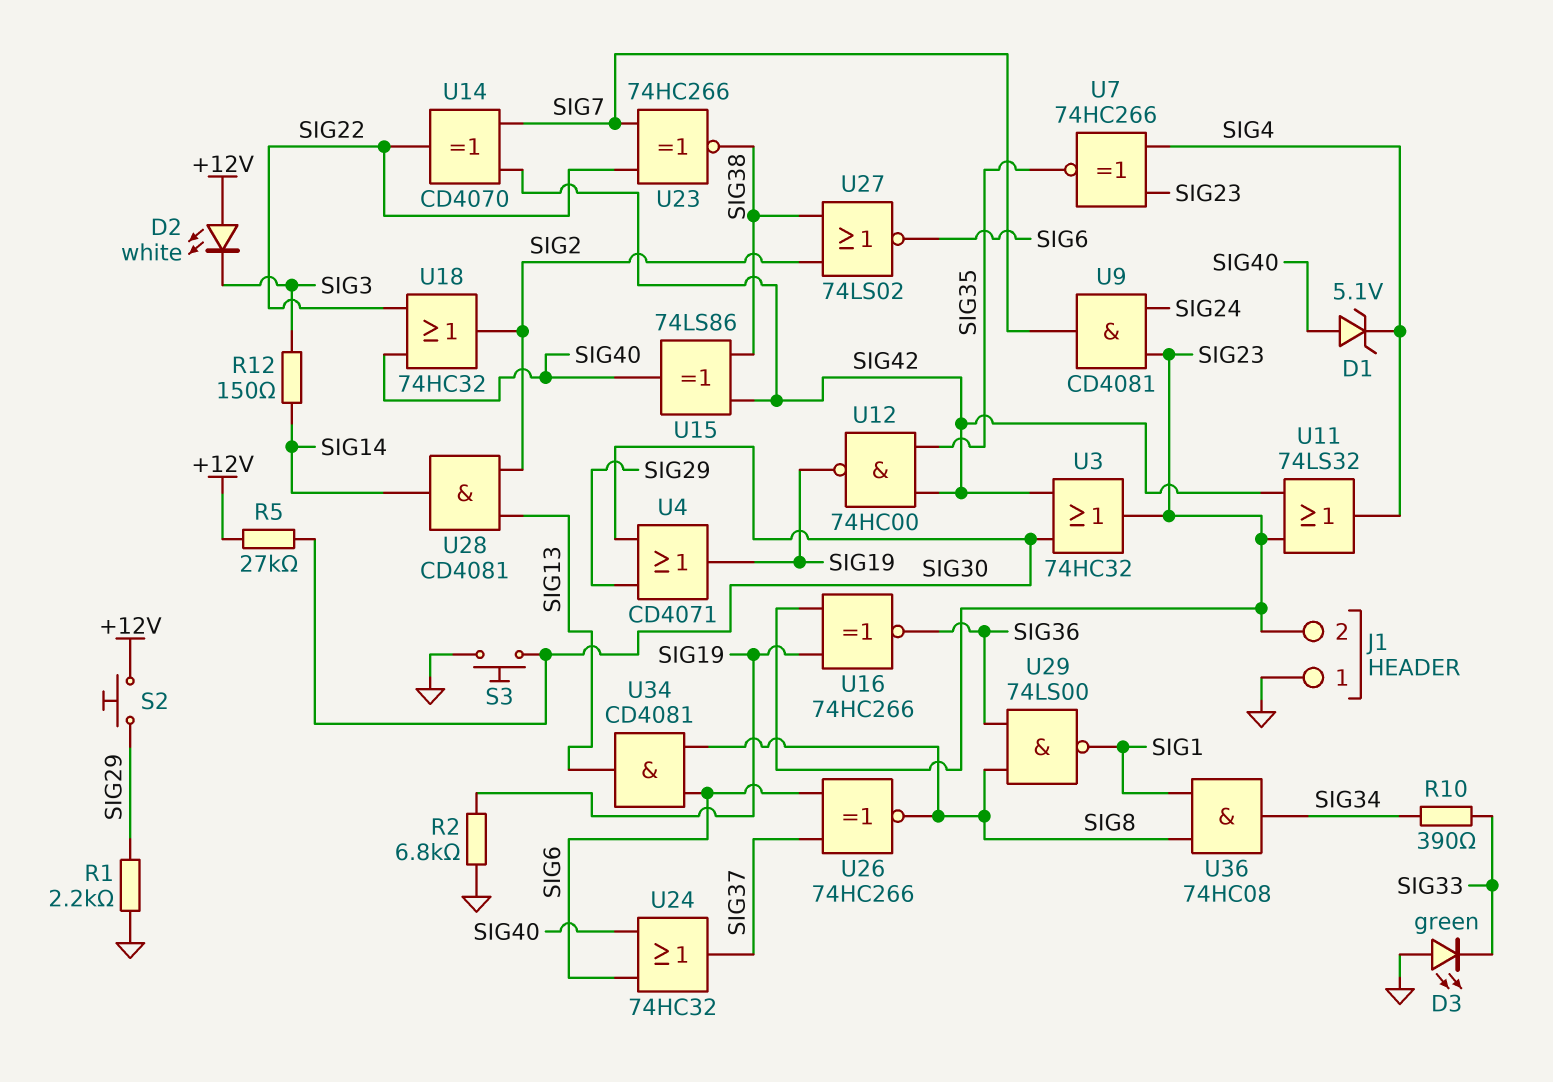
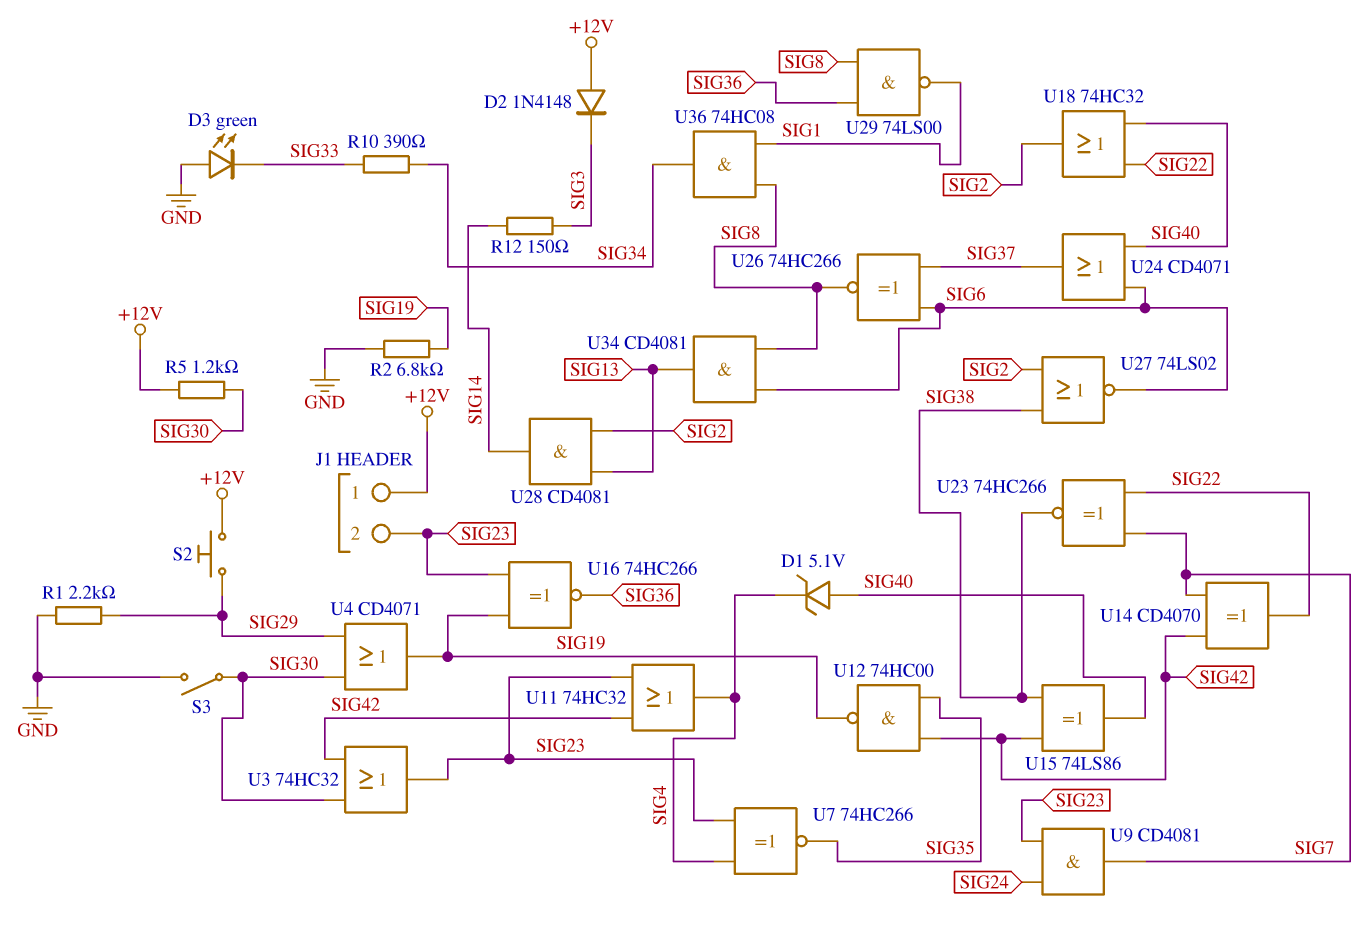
D2: LED white (A +12V, K SIG3) -> diode 1N4148 (A +12V, K SIG3)
J1 pin 1: GND -> +12V
R5: 27k (+12V, SIG30) -> 1.2k (+12V, SIG30)
S3: button (GND, SIG30) -> switch (GND, SIG30)
U11: OR 74LS32 (in SIG23, in SIG42, out SIG4) -> OR 74HC32 (in SIG23, in SIG42, out SIG4)
U24: OR 74HC32 (in SIG6, in SIG40, out SIG37) -> OR CD4071 (in SIG6, in SIG40, out SIG37)

